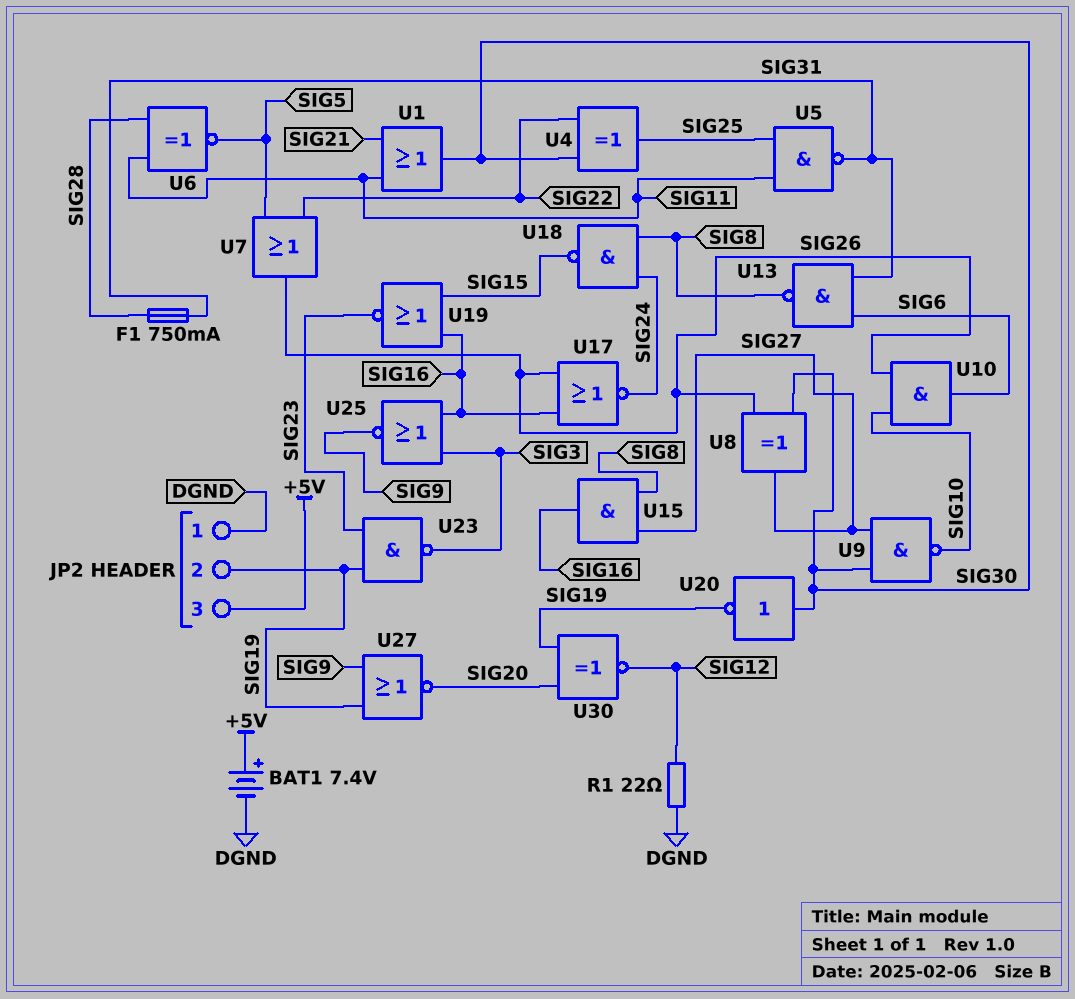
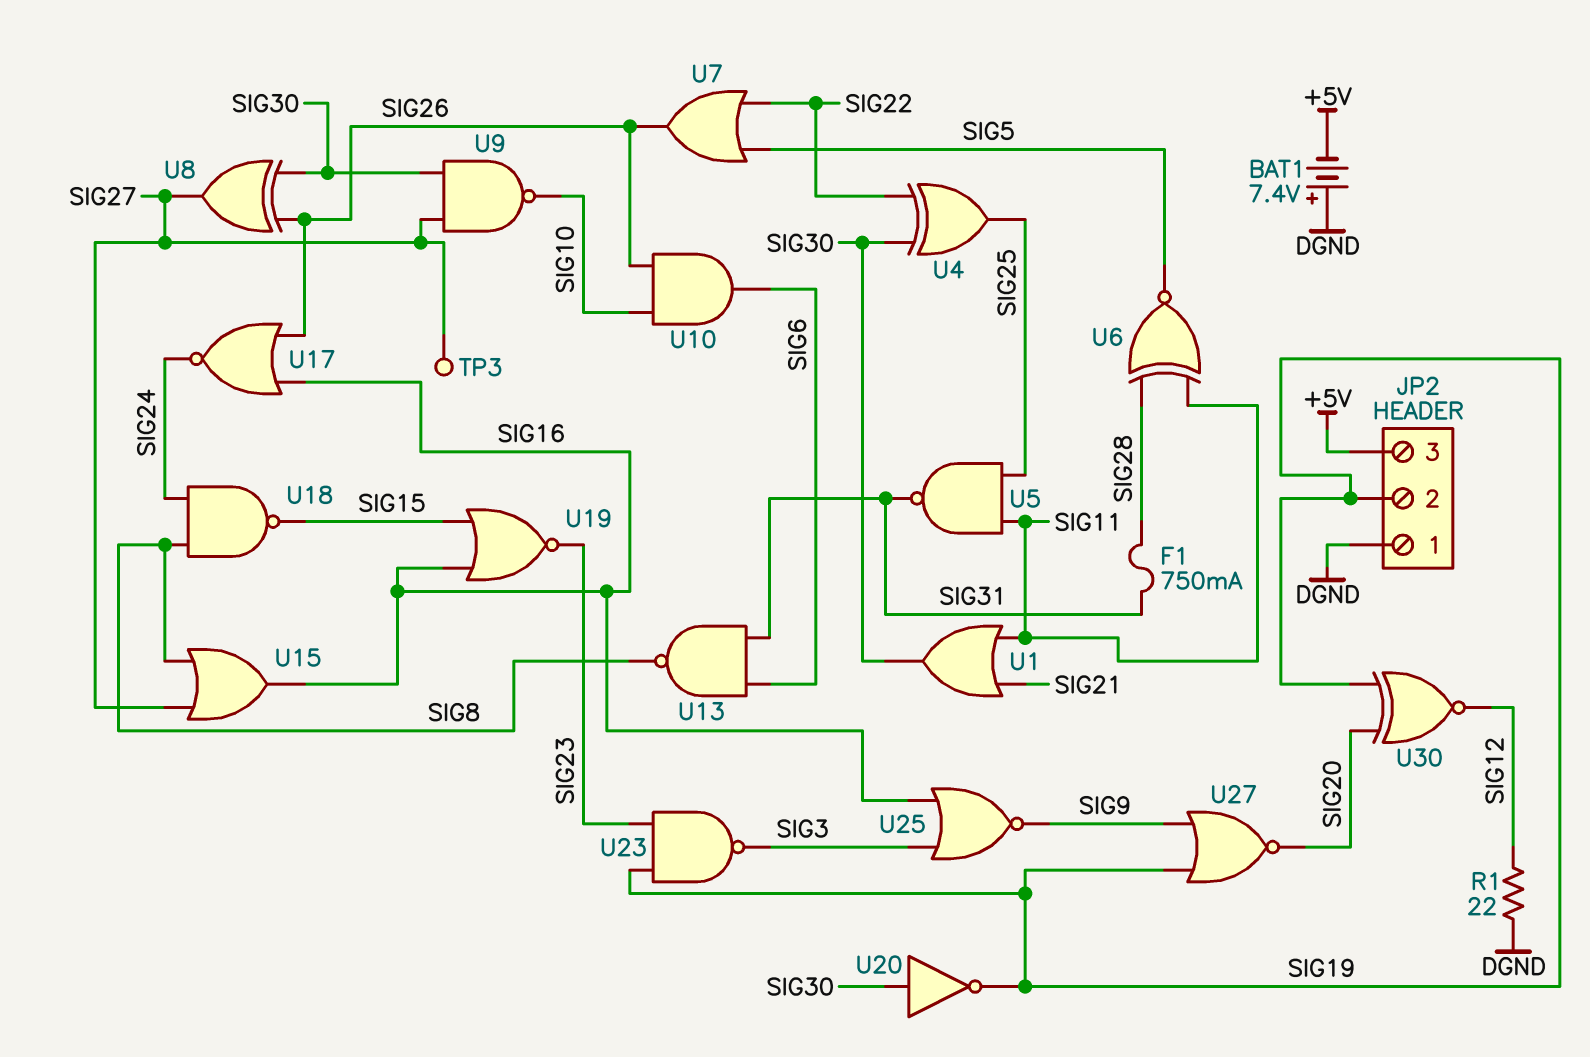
BAT1: 7.4V (plus +5V, minus DGND) -> 7.4V (plus DGND, minus +5V)
TP3: none -> test point (SIG27)
U15: AND (in SIG8, in SIG27, out SIG16) -> OR (in SIG8, in SIG27, out SIG16)

